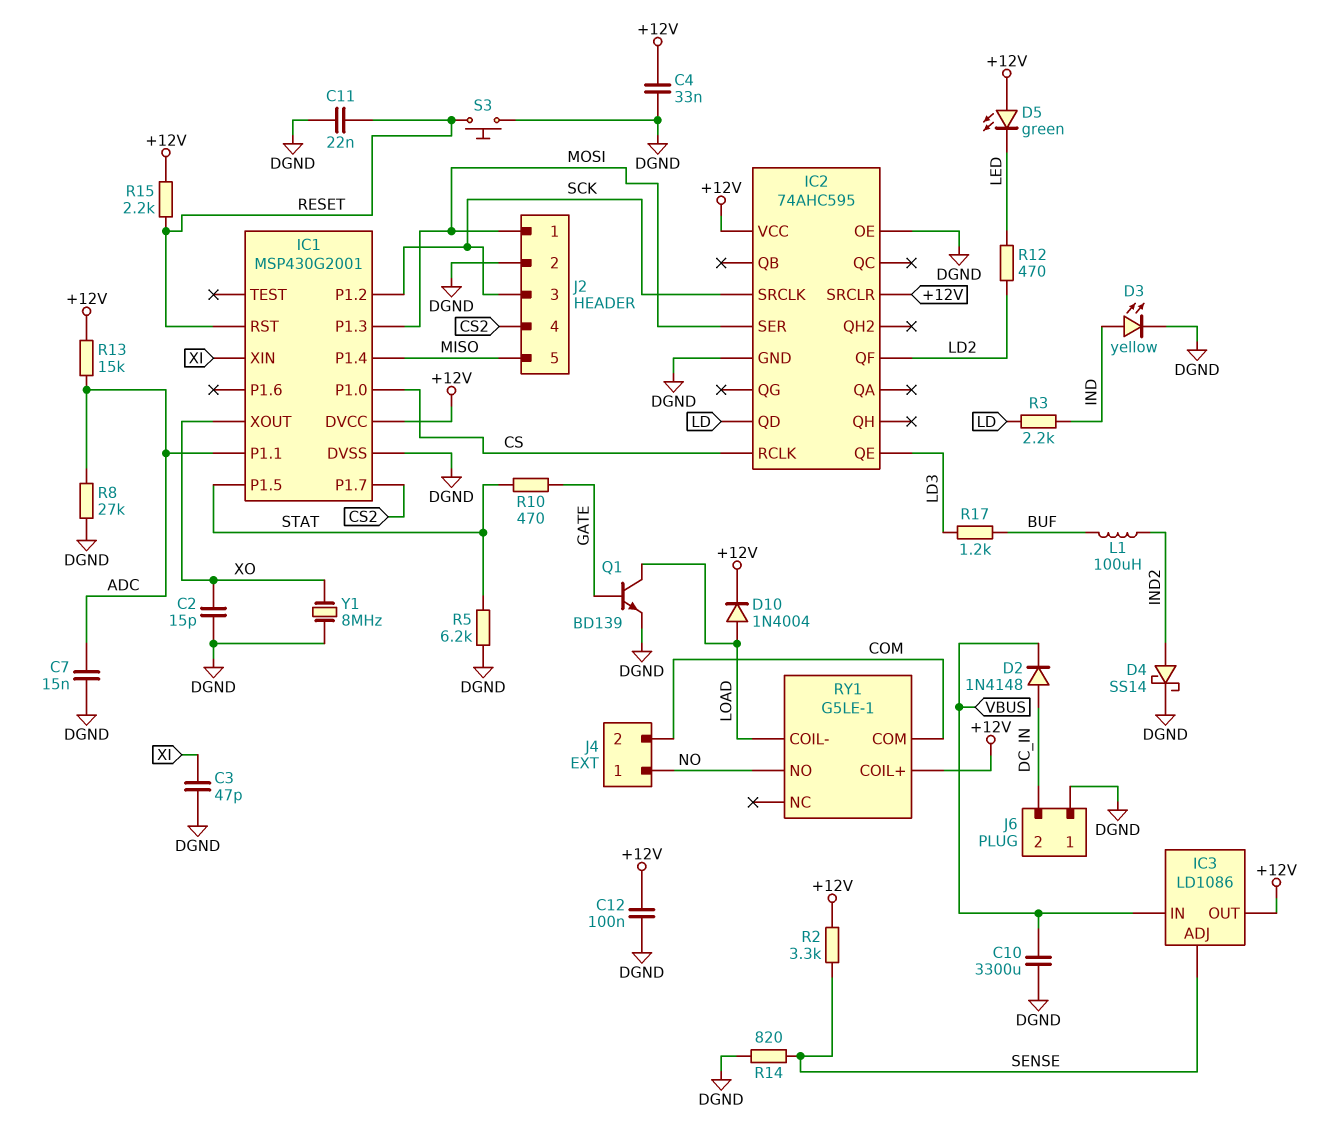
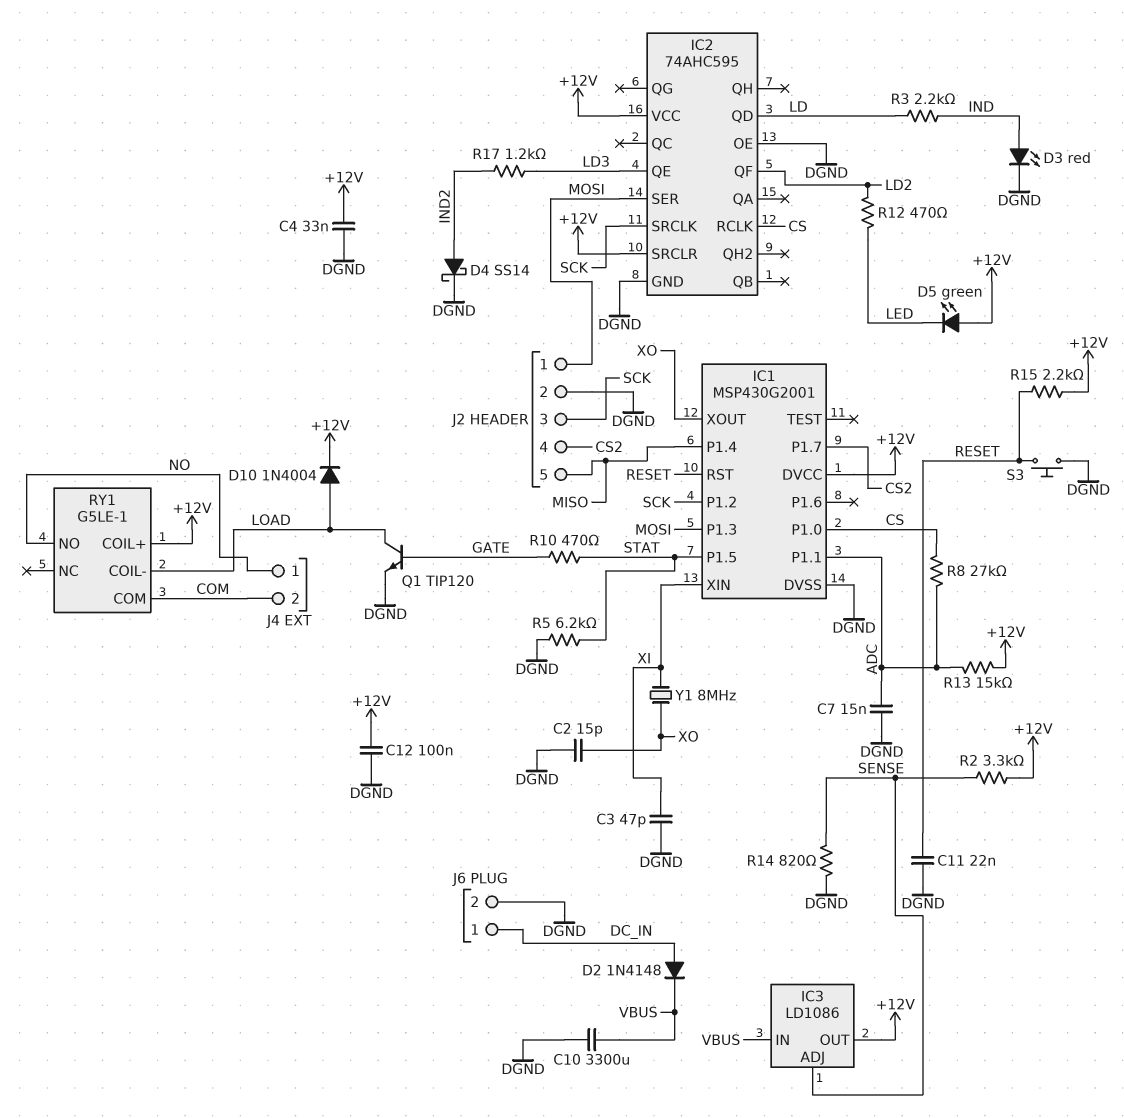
D3: LED yellow (A IND, K DGND) -> LED red (A IND, K DGND)
J6 pin 1: DGND -> DC_IN
J6 pin 2: DC_IN -> DGND
L1: 100uH (BUF, IND2) -> none
Q1: NPN BD139 (B GATE, C LOAD, E DGND) -> NPN TIP120 (B GATE, C LOAD, E DGND)
R8: 27k (ADC, DGND) -> 27k (ADC, CS)
R17: 1.2k (BUF, LD3) -> 1.2k (IND2, LD3)
Y1: 8MHz (DGND, XO) -> 8MHz (XI, XO)

